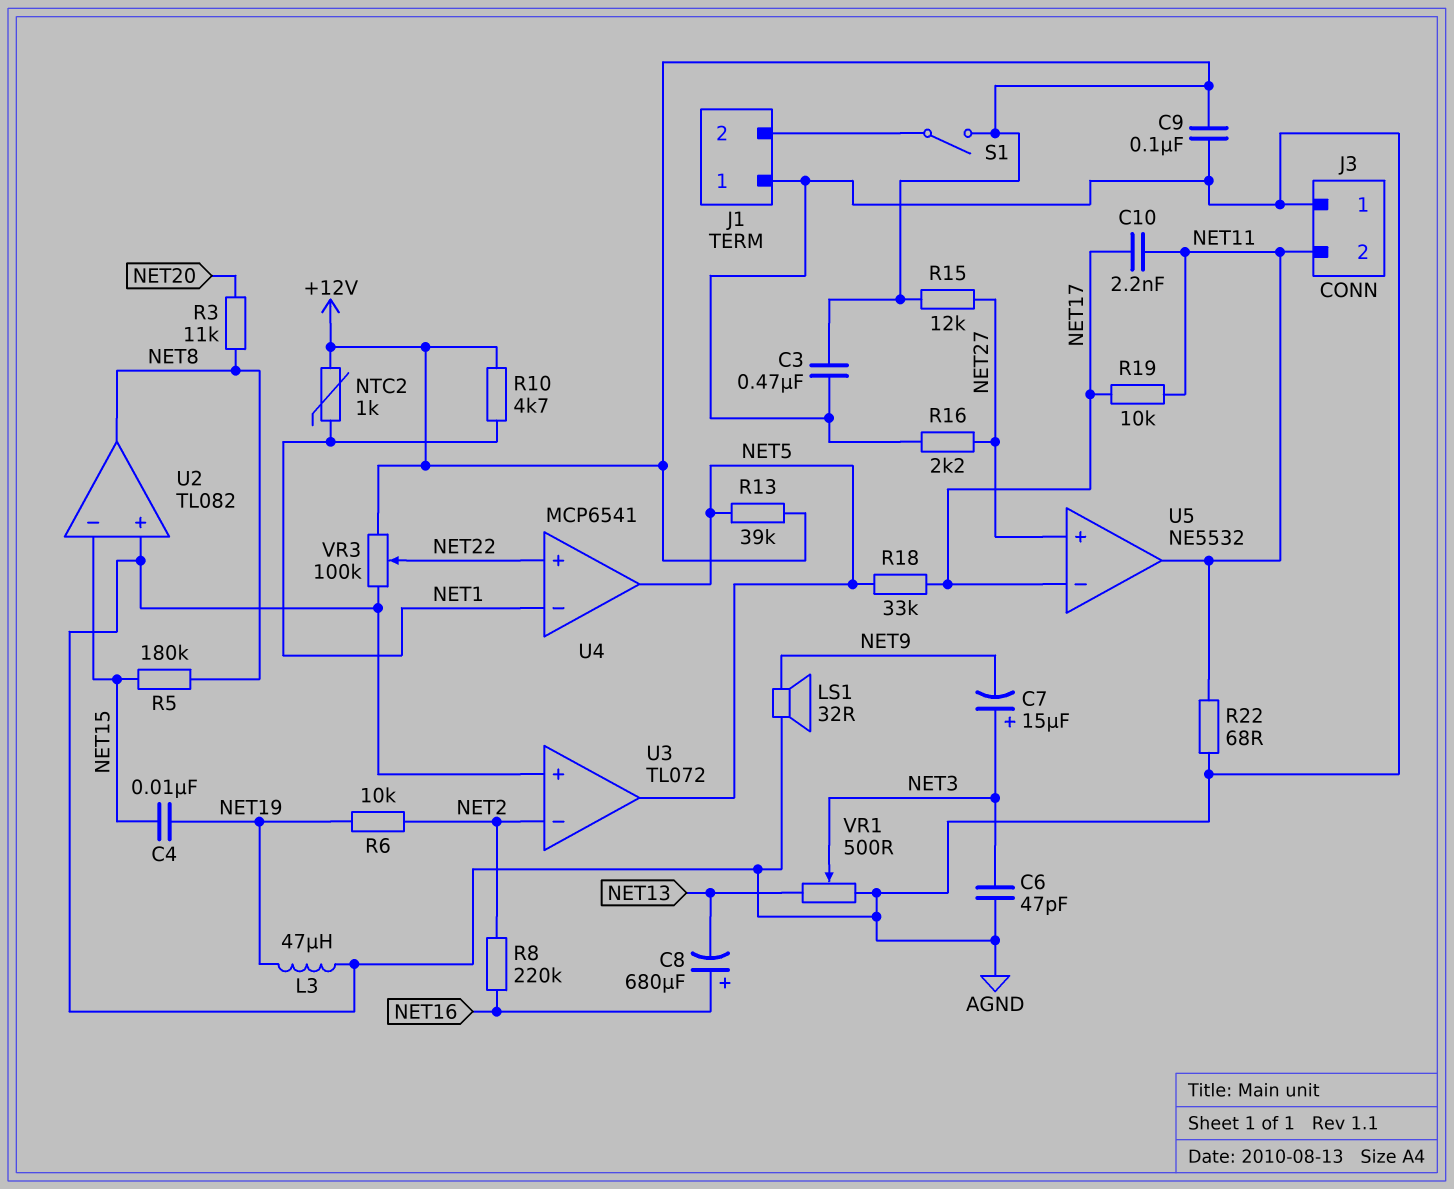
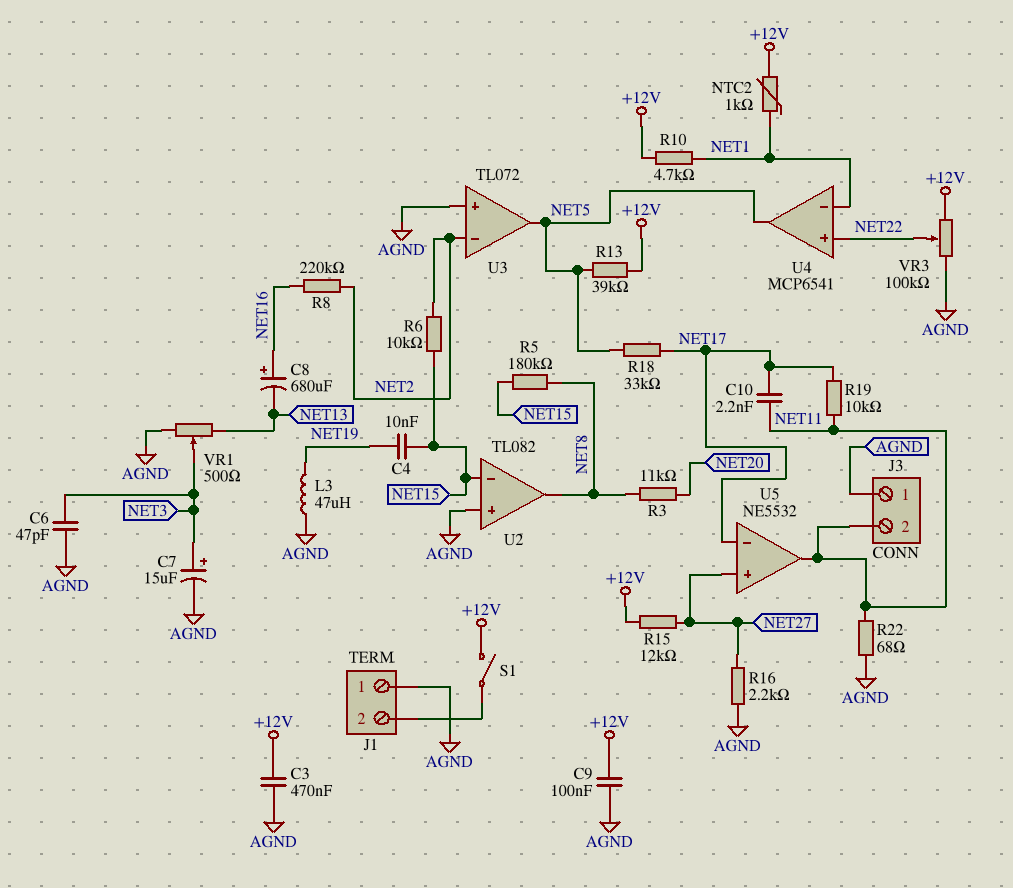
C7: 15uF (plus NET3, minus NET9) -> 15uF (plus NET3, minus AGND)
LS1: speaker 32R (AGND, NET9) -> none
R6: 10k (NET2, NET19) -> 10k (NET2, NET15)

